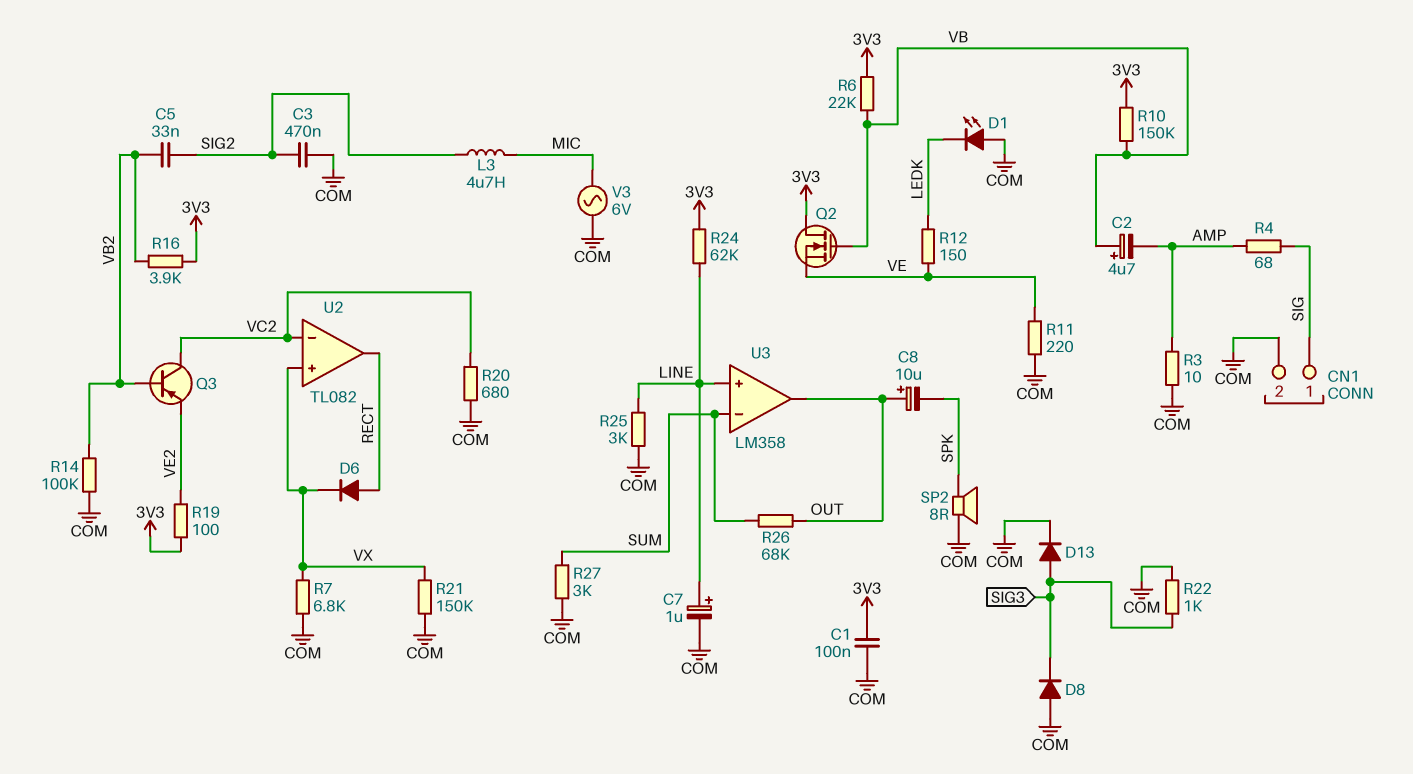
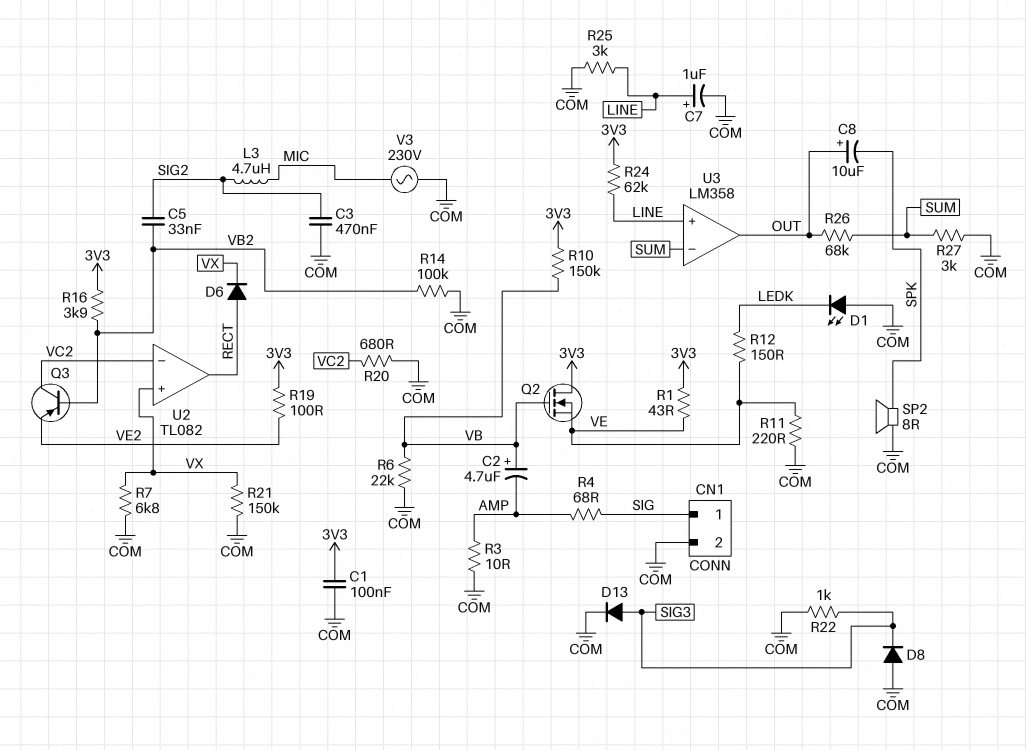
R1: none -> 43 (3V3, VE)
R6: 22k (3V3, VB) -> 22k (COM, VB)
V3: AC 6V (COM, MIC) -> AC 230V (COM, MIC)

